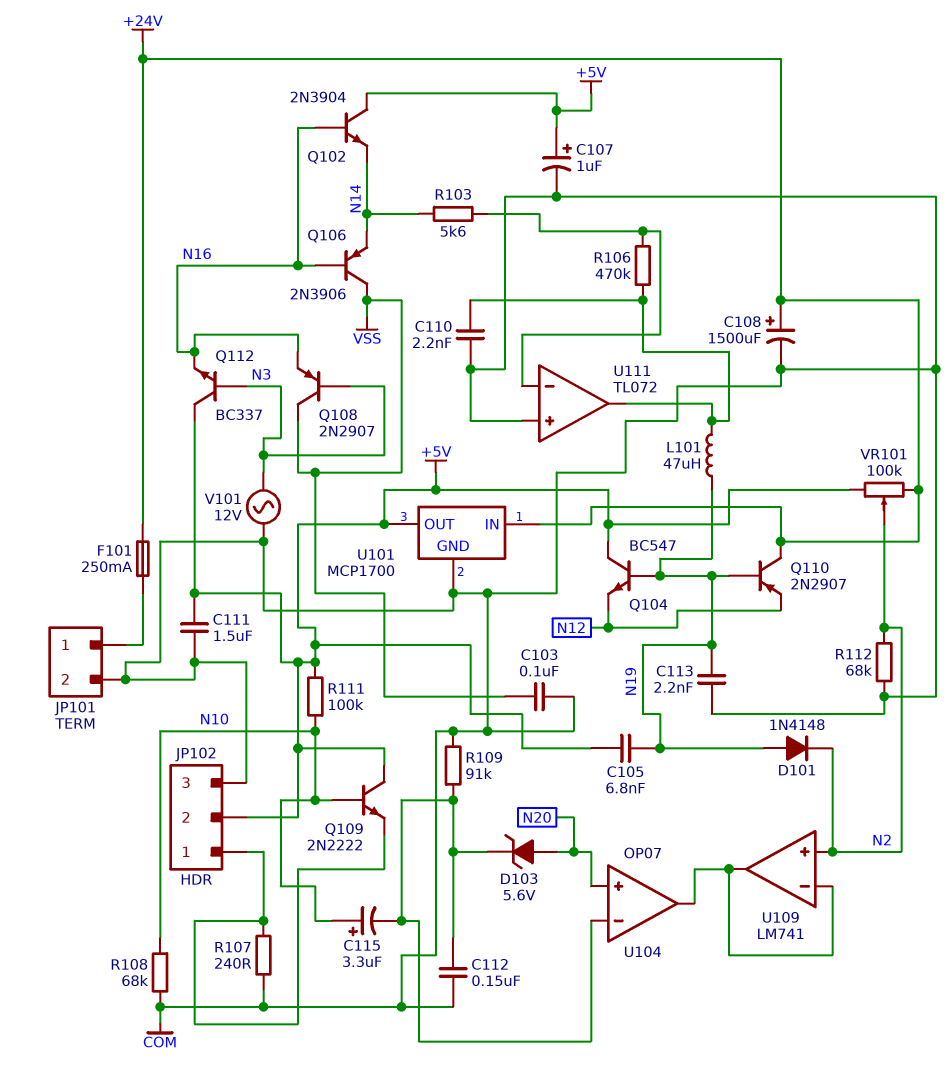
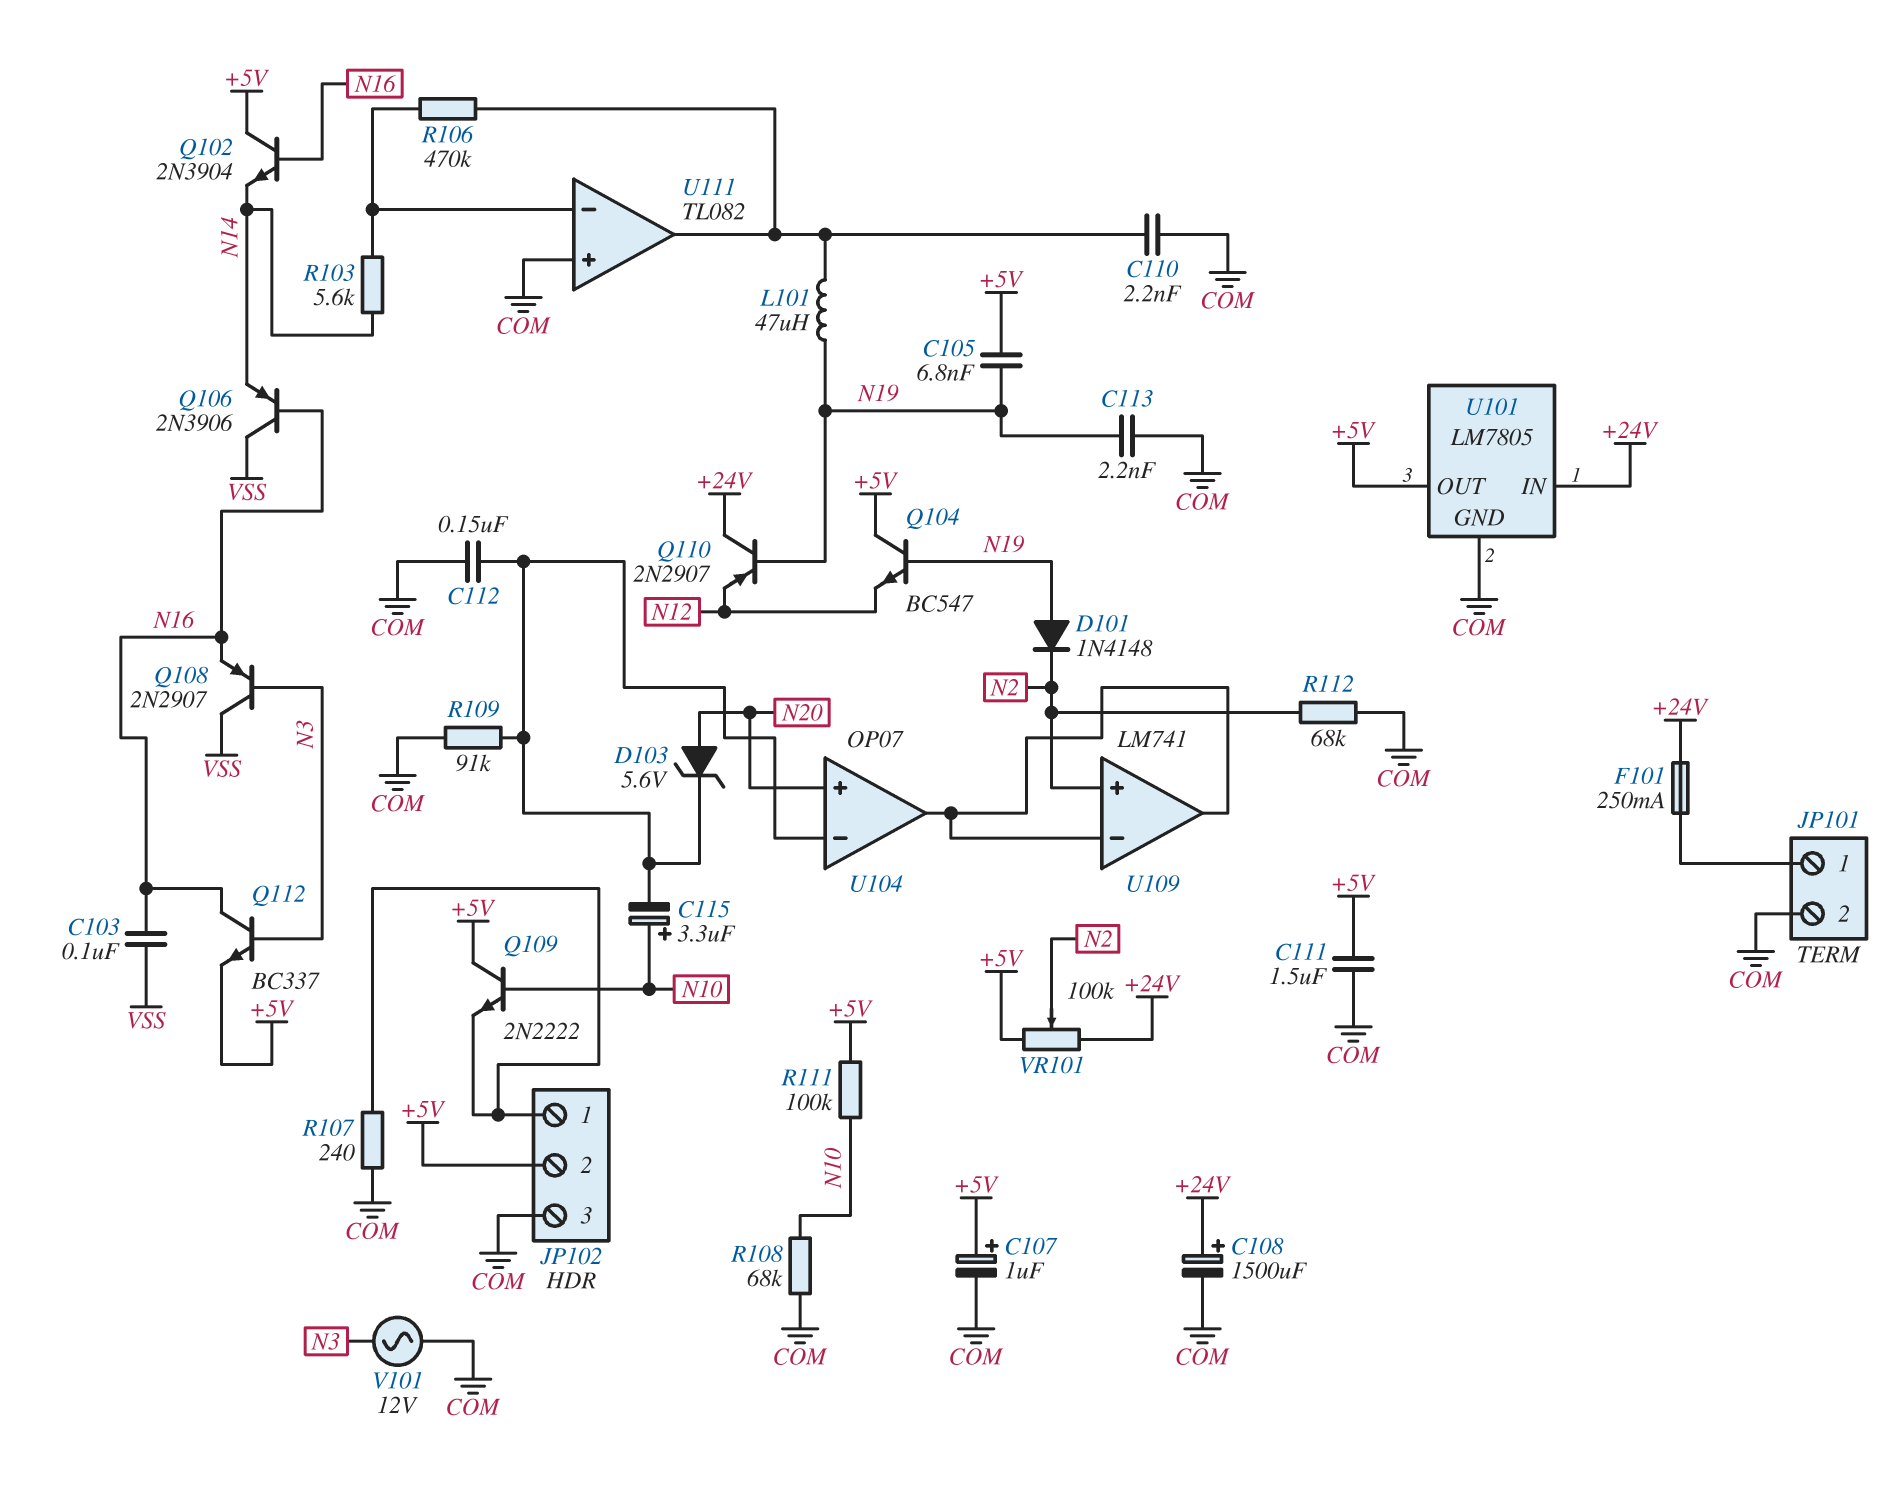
C103: 100nF (COM, VSS) -> 100nF (N16, VSS)
Q112: NPN BC337 (B N3, C +5V, E N16) -> NPN BC337 (B N3, C N16, E +5V)
U101: MCP1700 -> LM7805
U111: TL072 -> TL082

